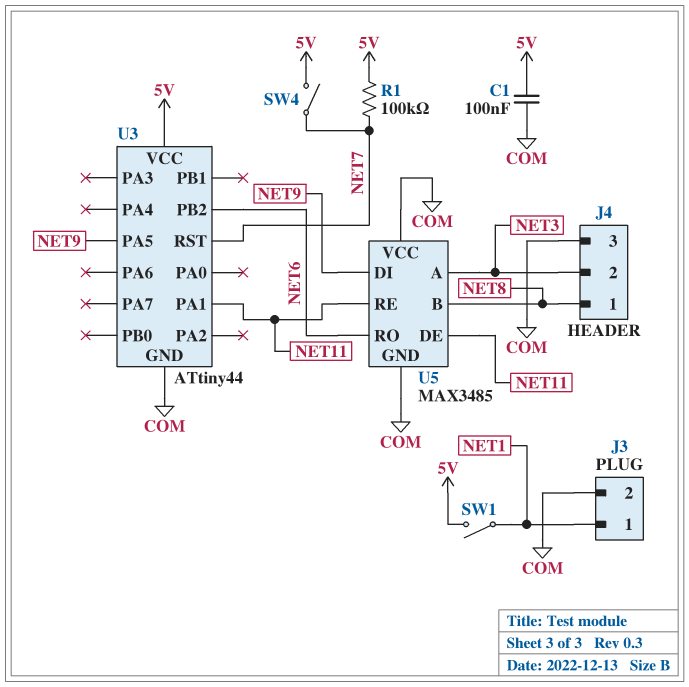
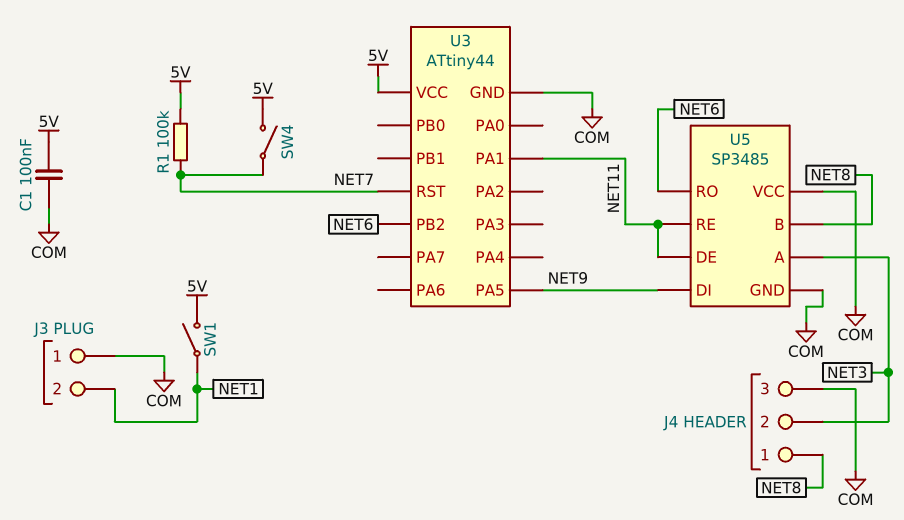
J3 pin 1: NET1 -> COM
J3 pin 2: COM -> NET1
U5: MAX3485 -> SP3485

